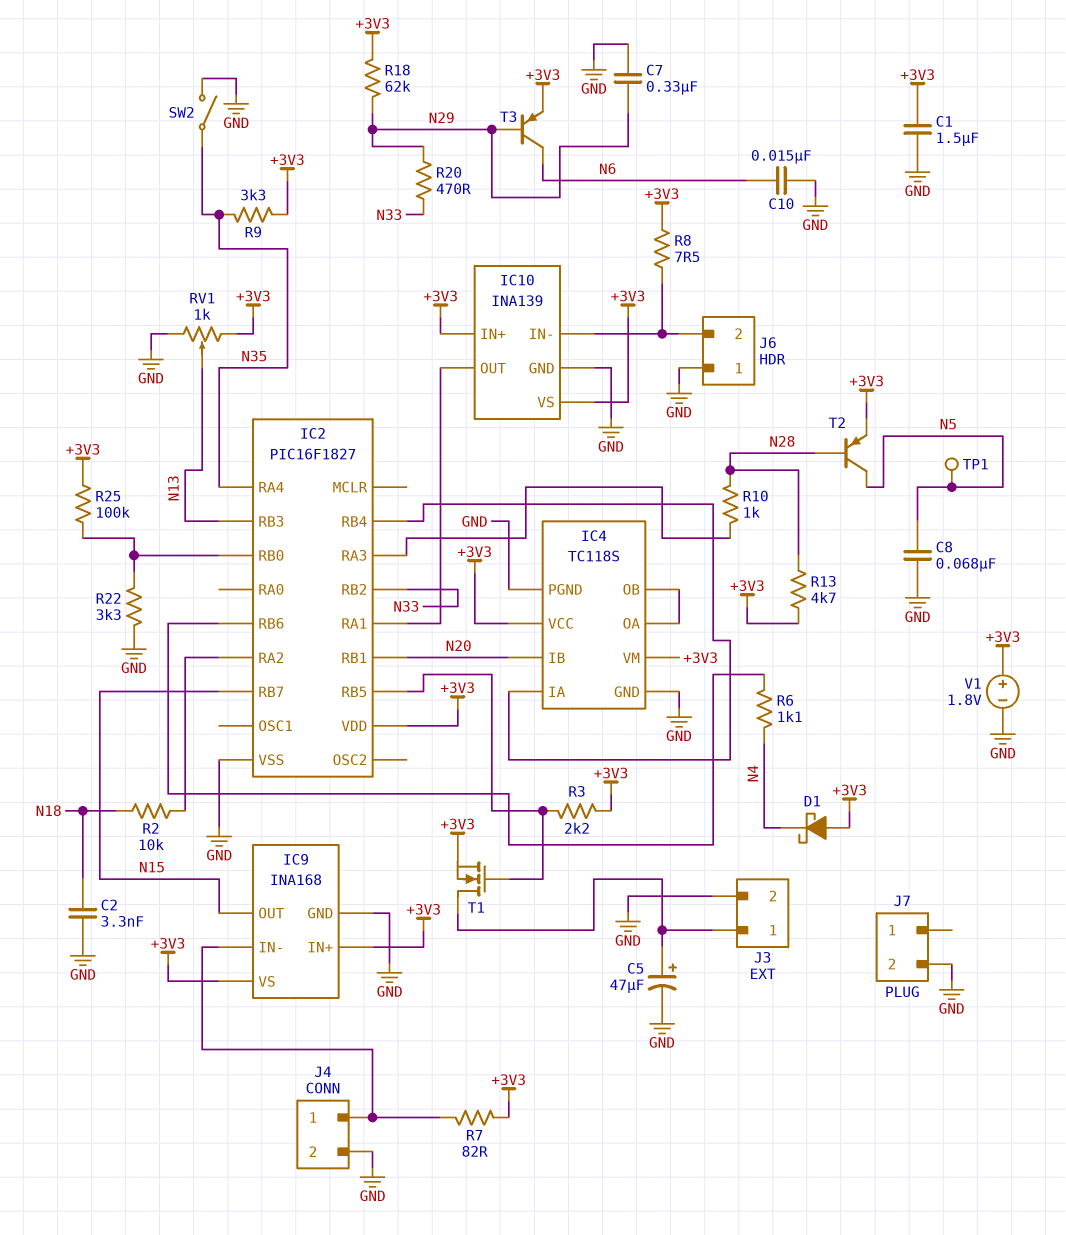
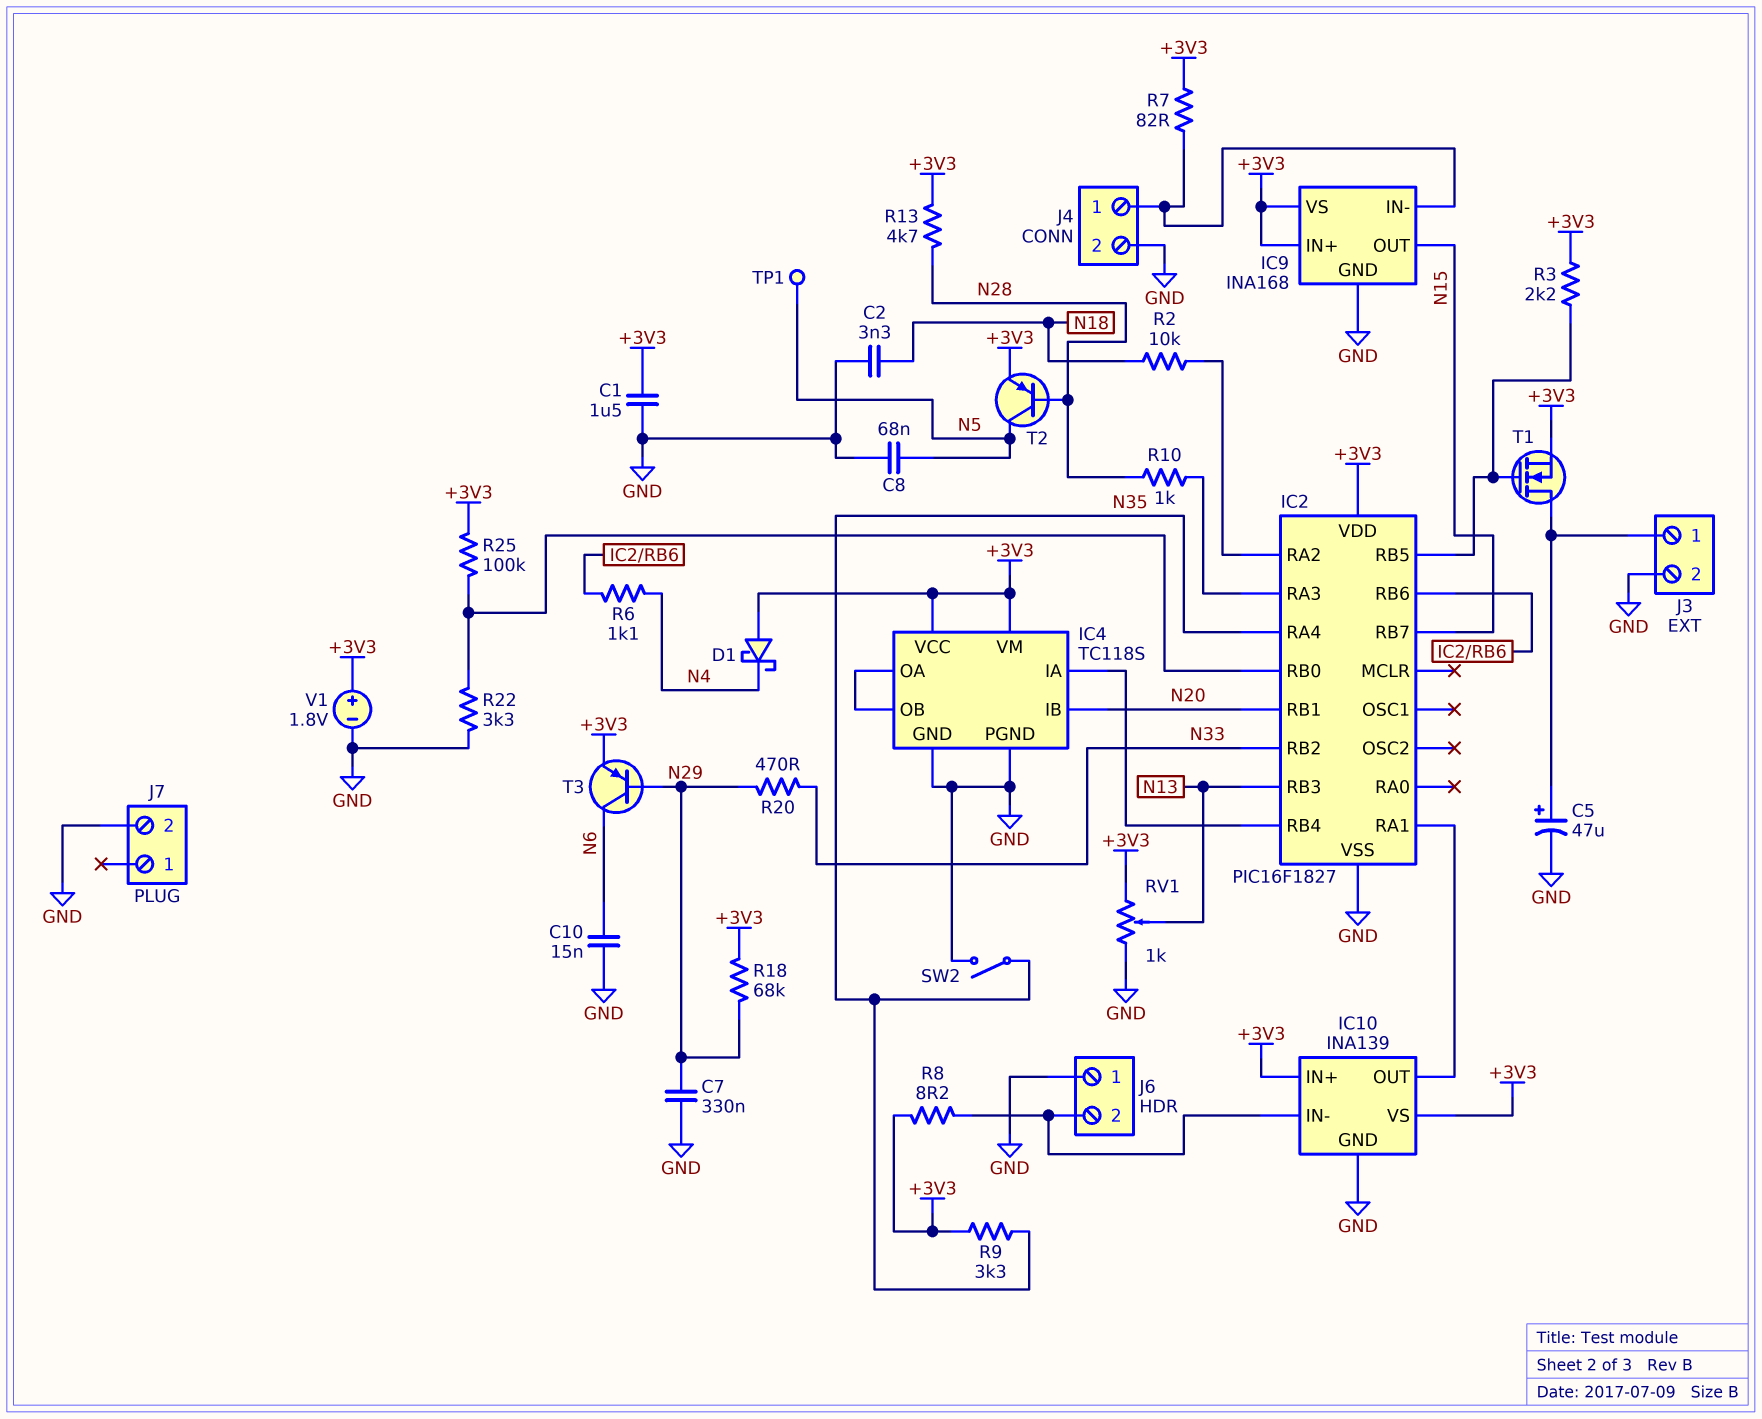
R8: 7.5 (+3V3, IC10/IN-) -> 8.2 (+3V3, IC10/IN-)
R18: 62k (+3V3, N29) -> 68k (+3V3, N29)

